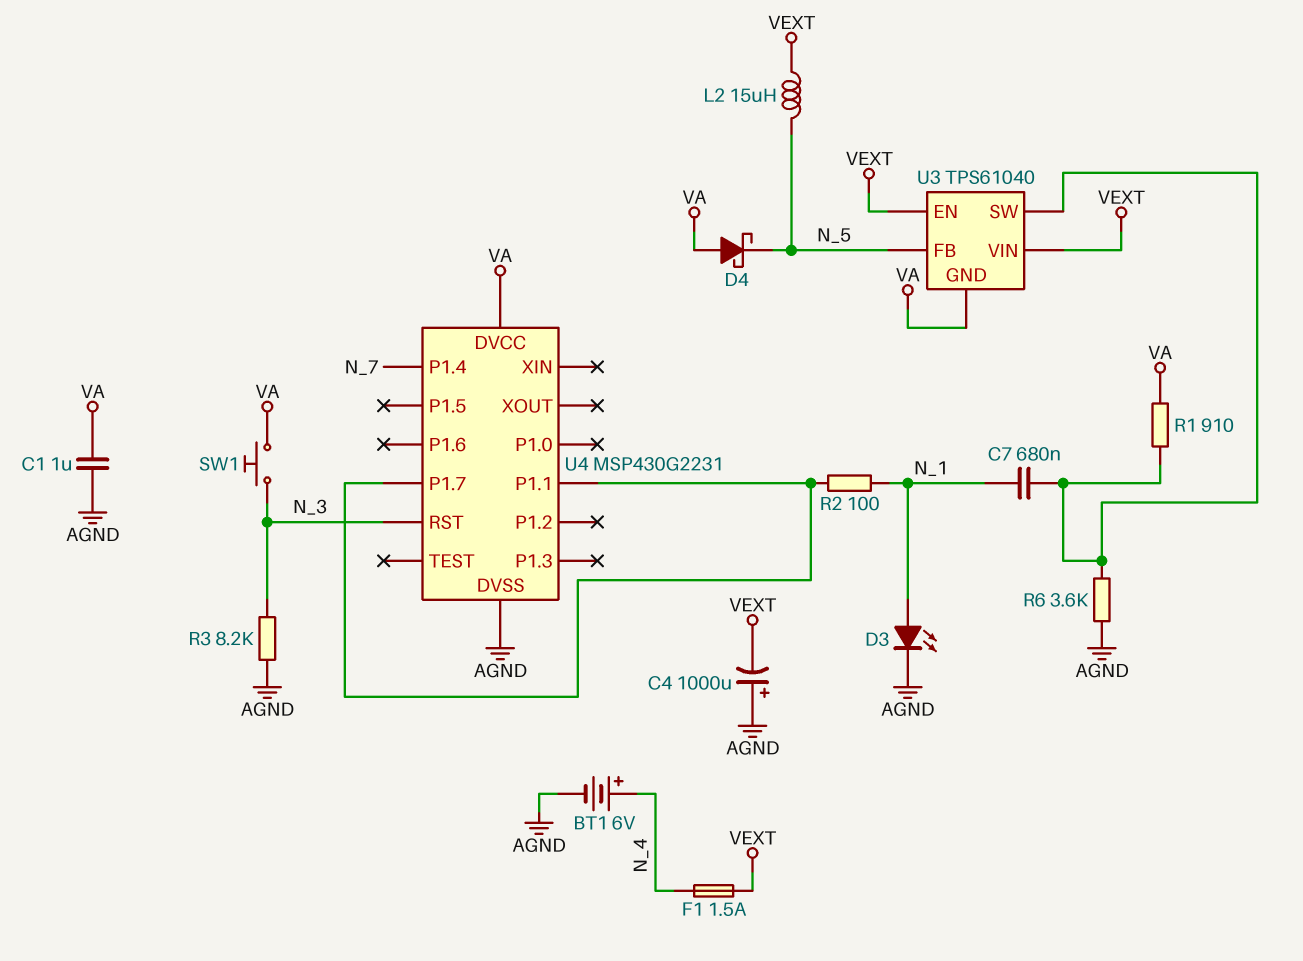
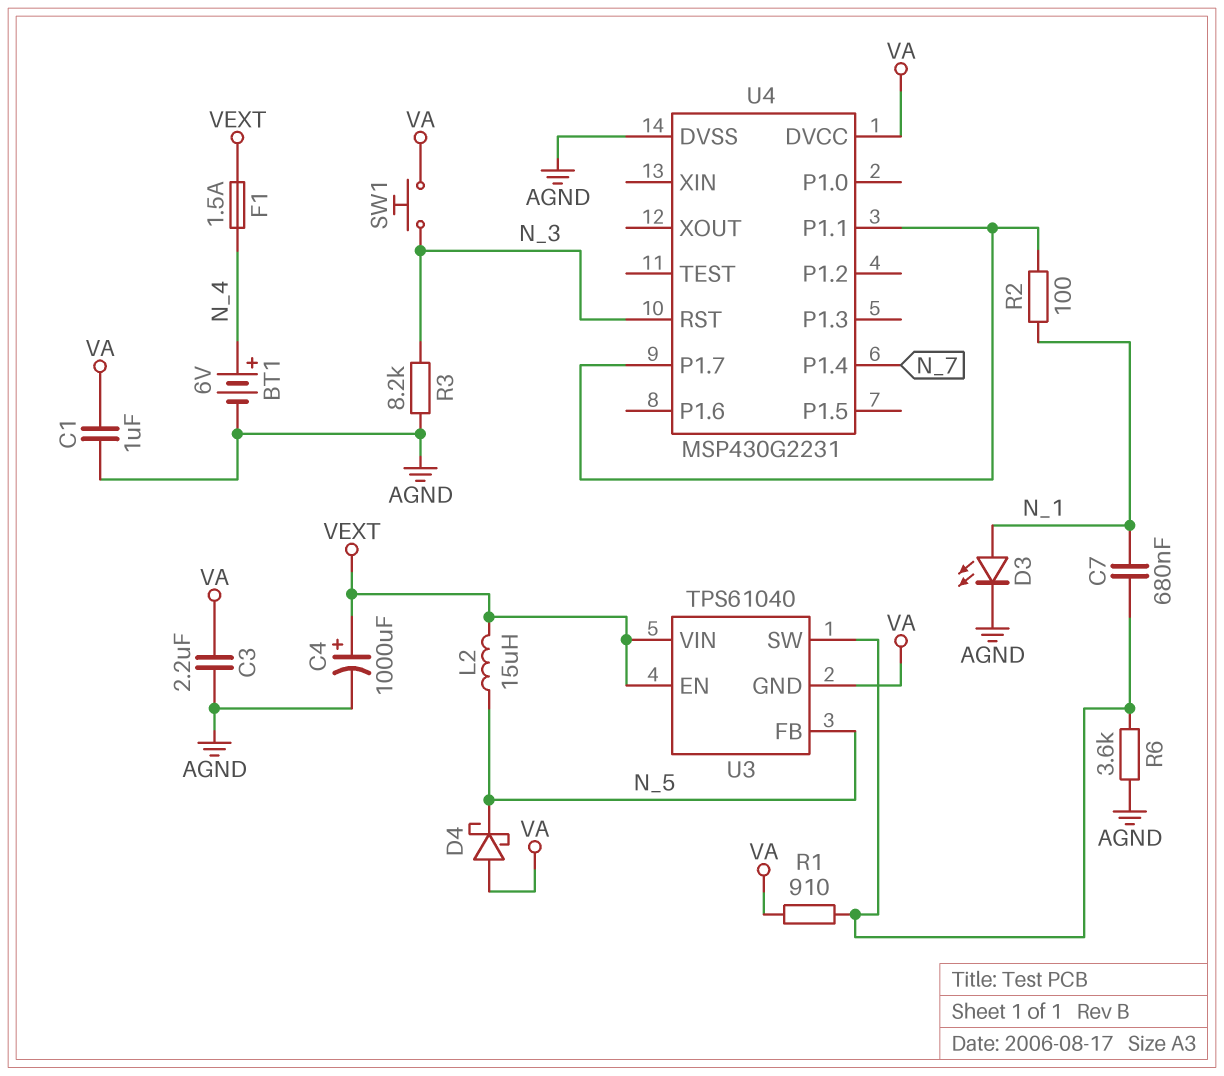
C3: none -> 2.2uF (AGND, VA)
C4: 1000uF (plus AGND, minus VEXT) -> 1000uF (plus VEXT, minus AGND)

